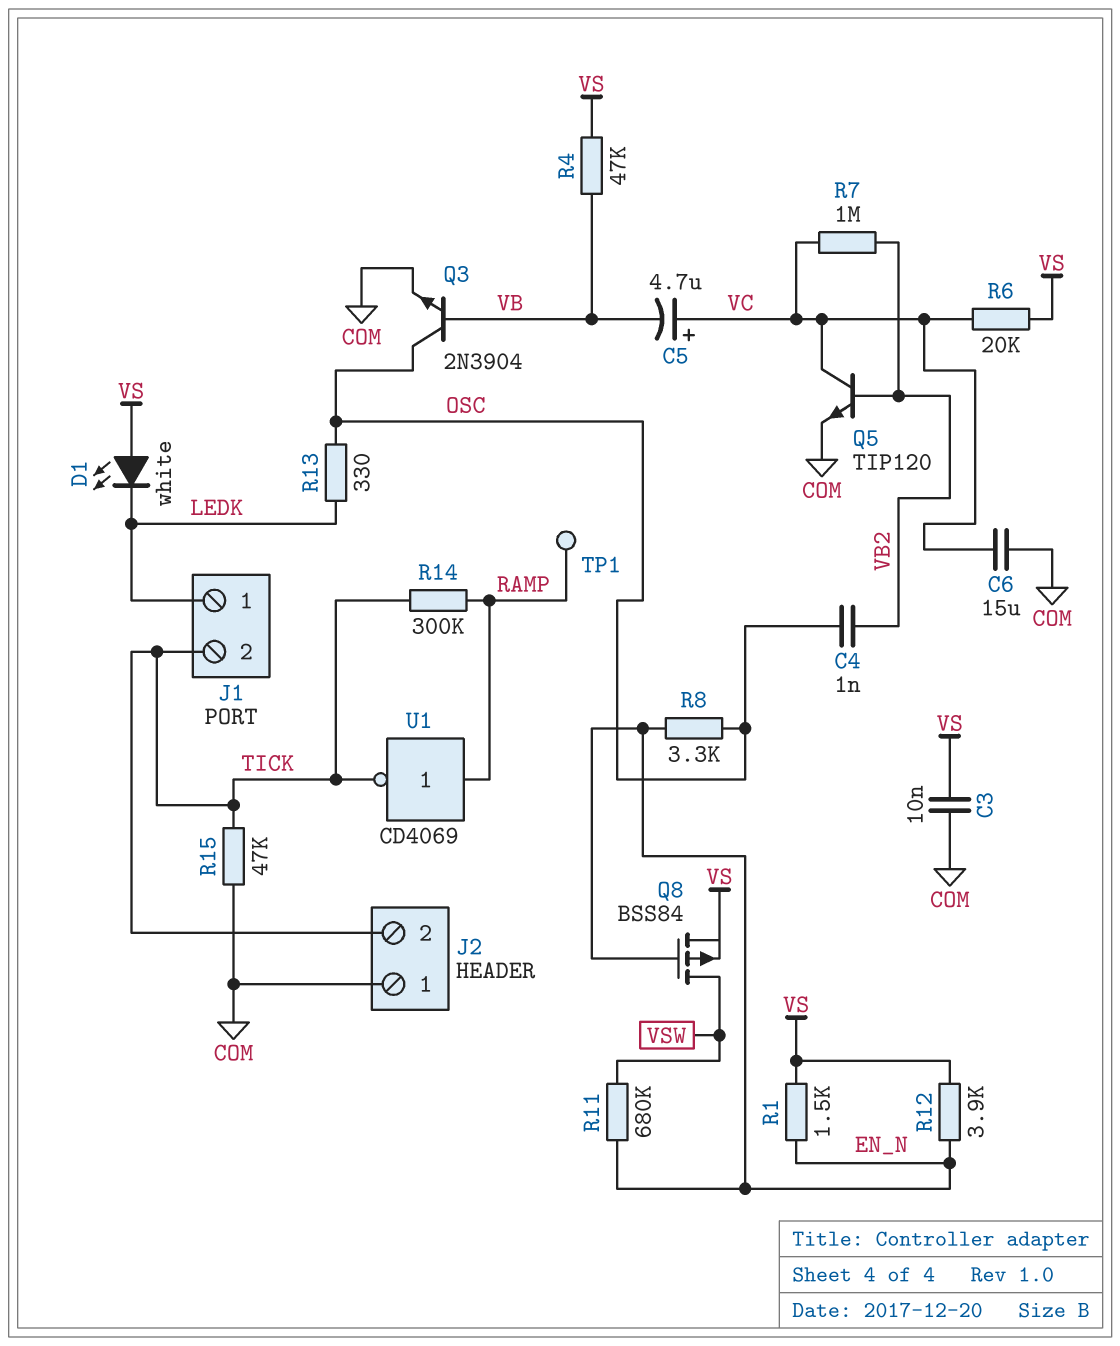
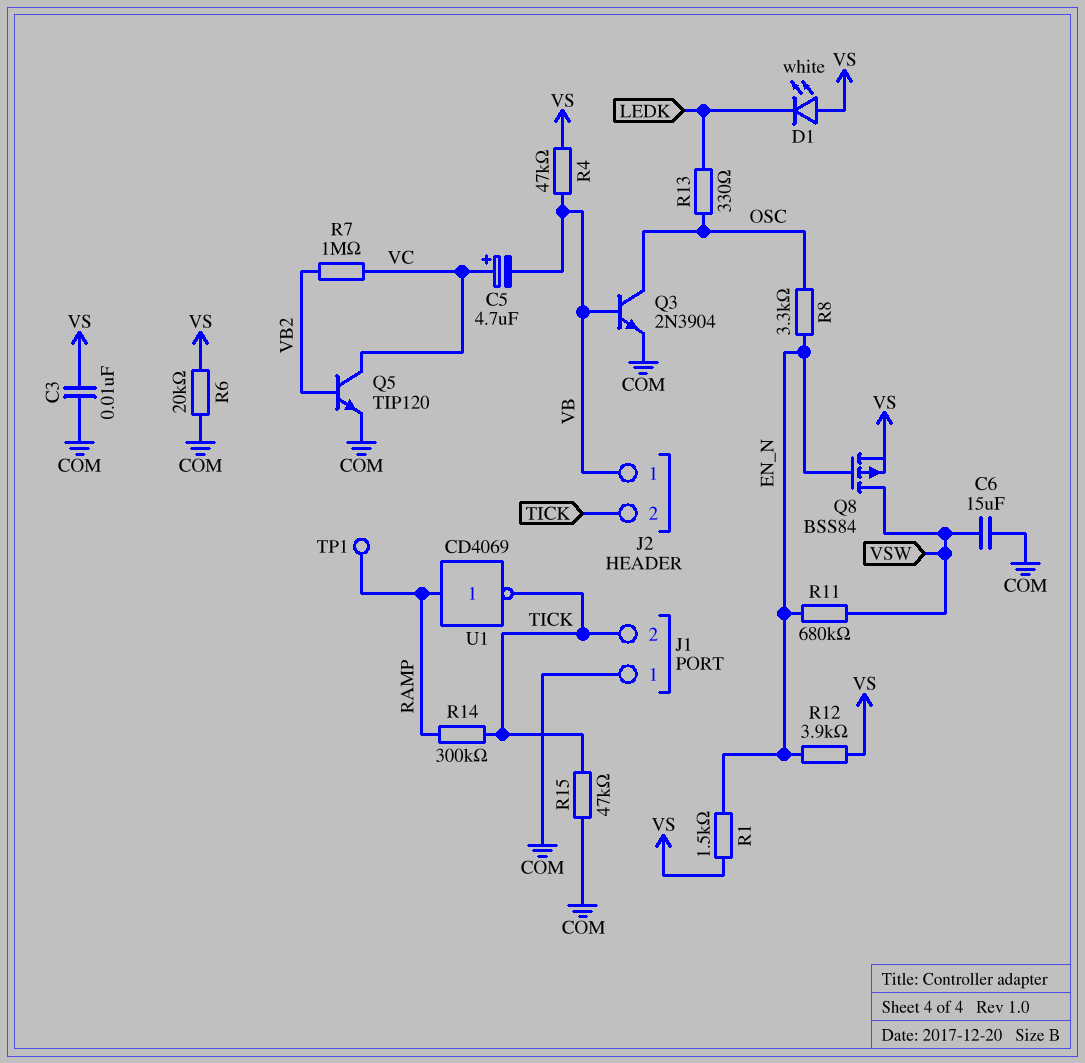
C4: 1nF (OSC, VB2) -> none
C6: 15uF (COM, VC) -> 15uF (COM, VSW)
J1 pin 1: LEDK -> COM
J2 pin 1: COM -> VB
R6: 20k (VC, VS) -> 20k (COM, VS)

